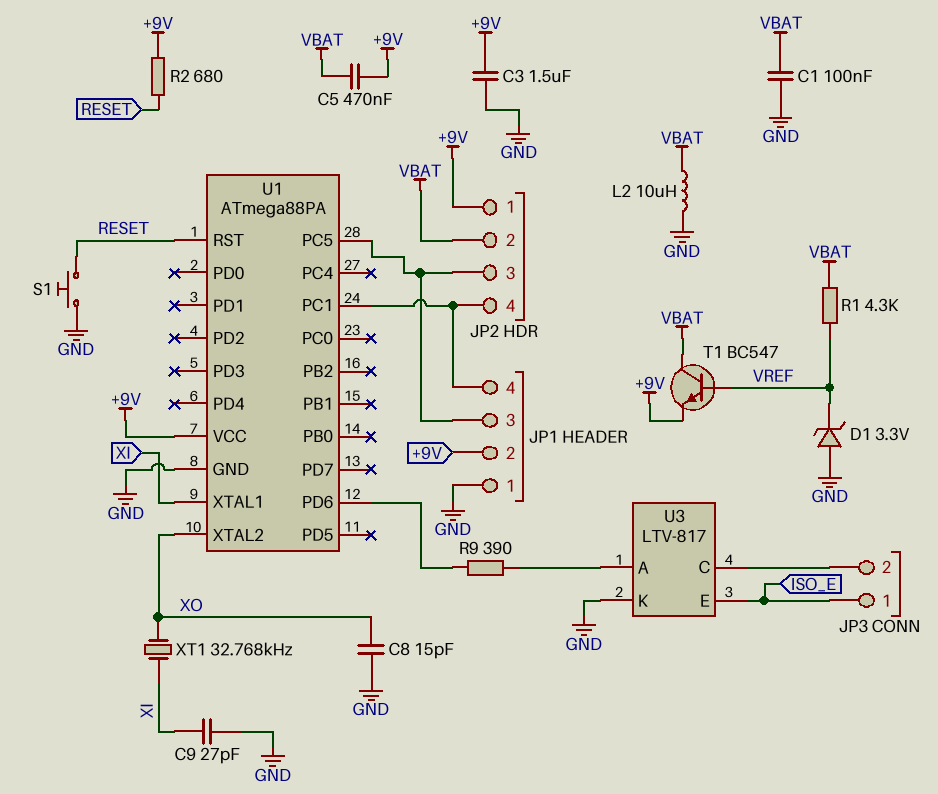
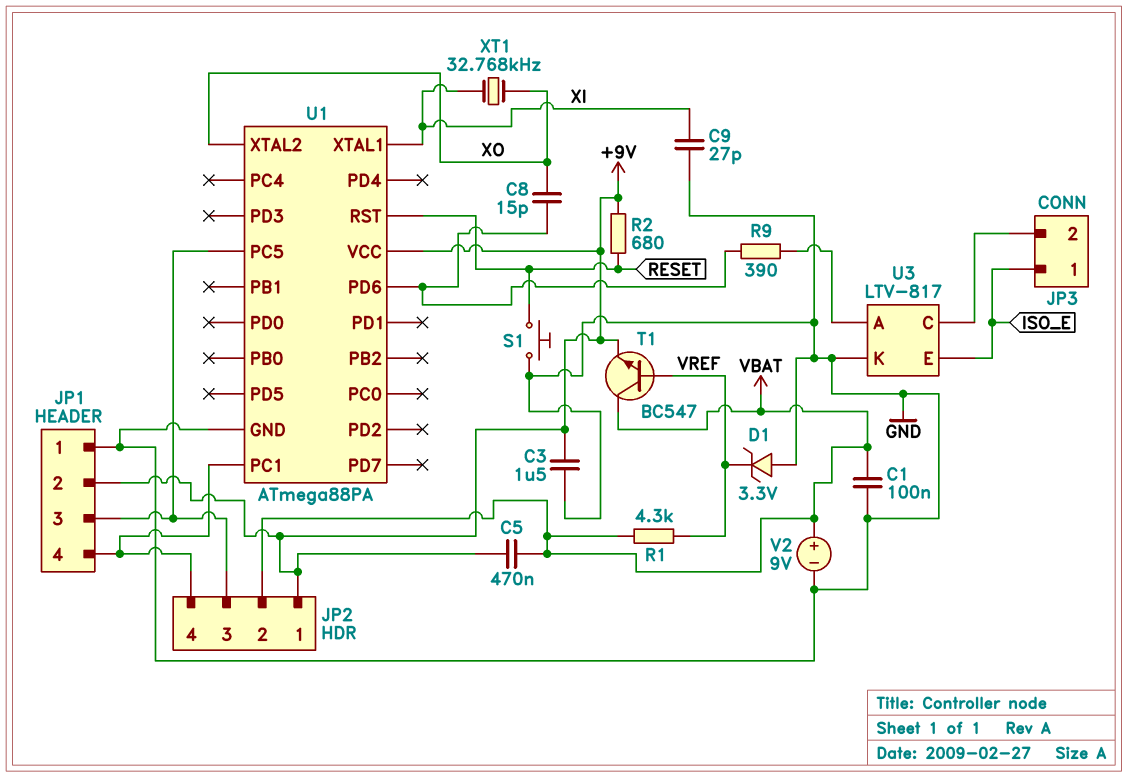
C8: 15pF (GND, XO) -> 15pF (U1/PD6, XO)
L2: 10uH (GND, VBAT) -> none
V2: none -> 9V (plus VBAT, minus GND)

